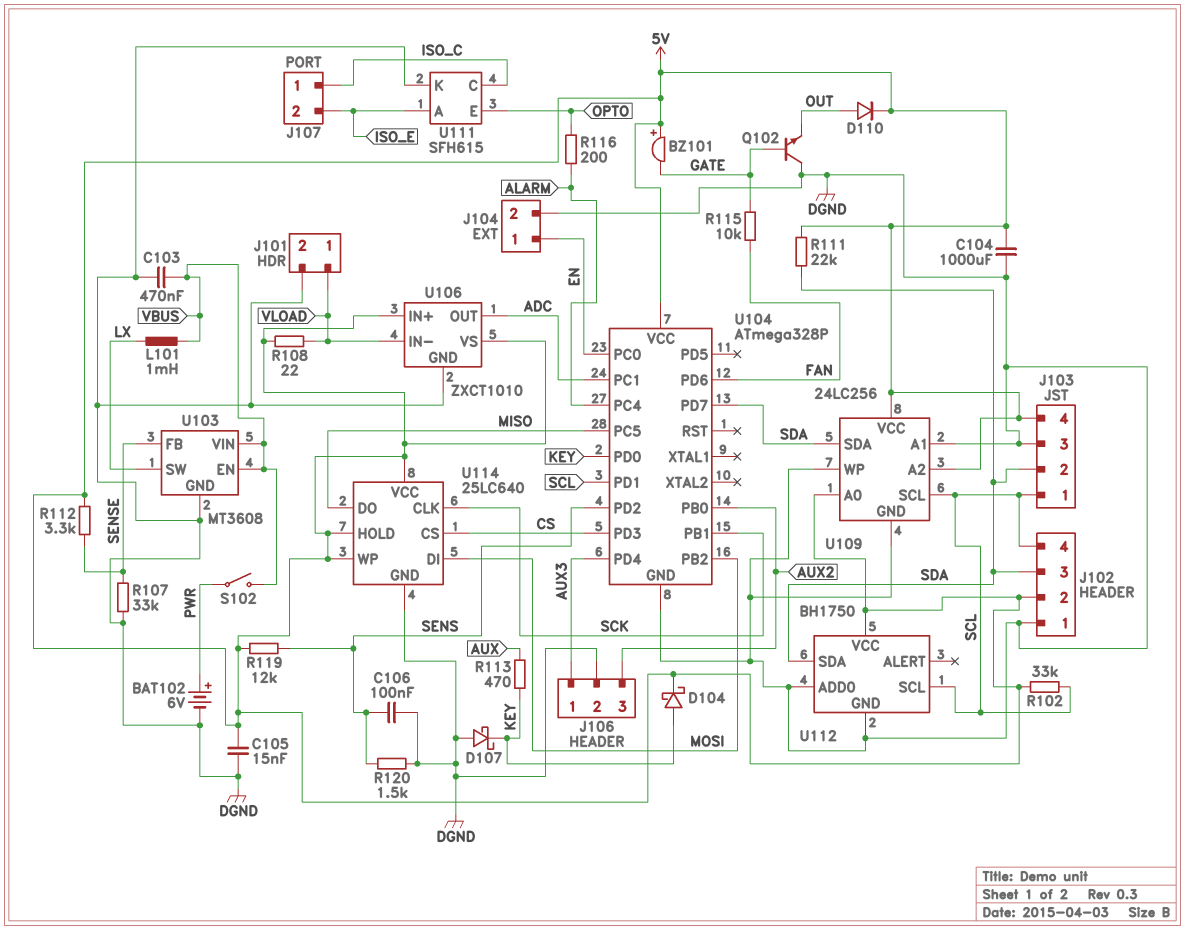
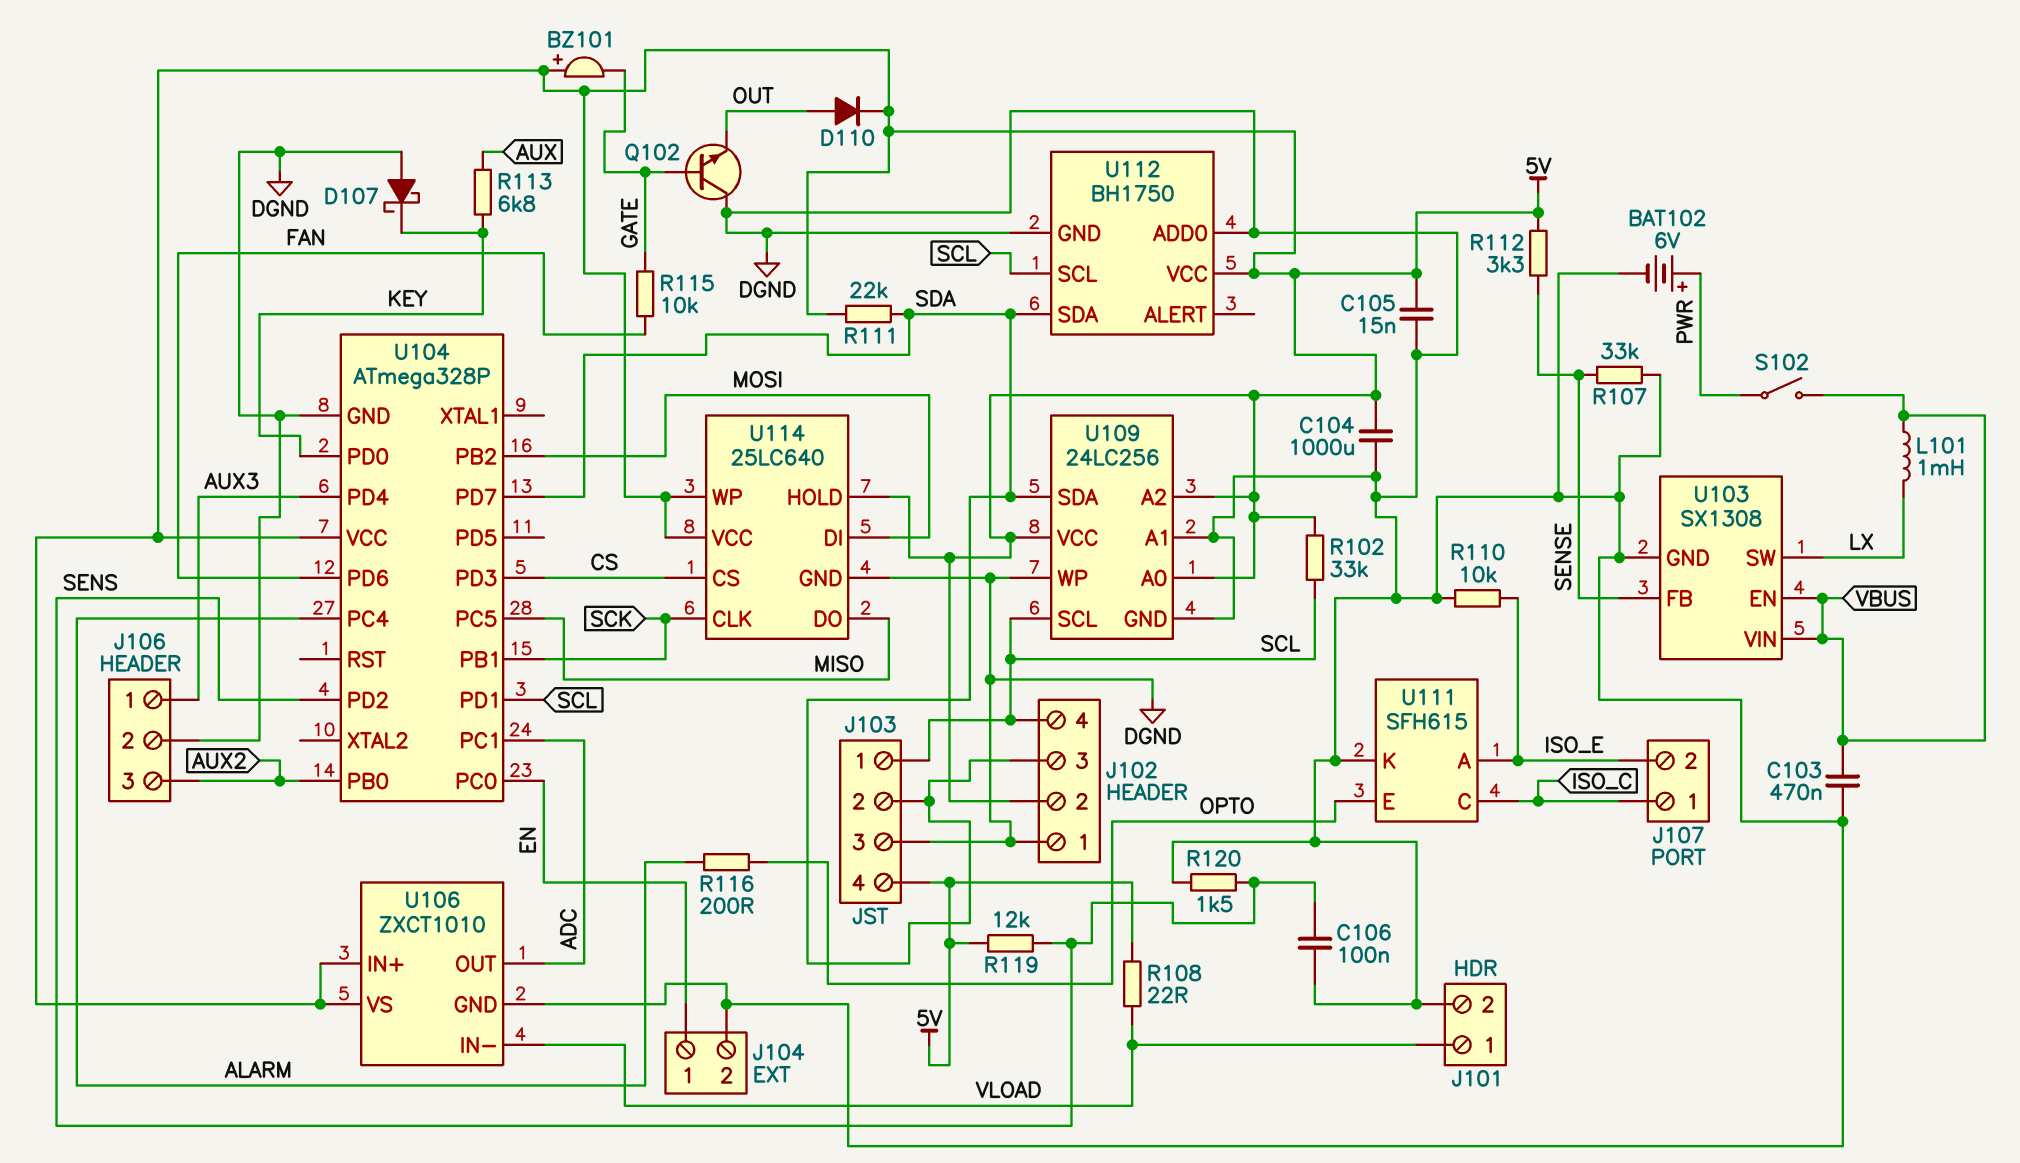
D104: schottky (A KEY, K 5V) -> none
R110: none -> 10k (DGND, ISO_E)
R113: 470 (AUX, KEY) -> 6.8k (AUX, KEY)
U103: MT3608 -> SX1308

